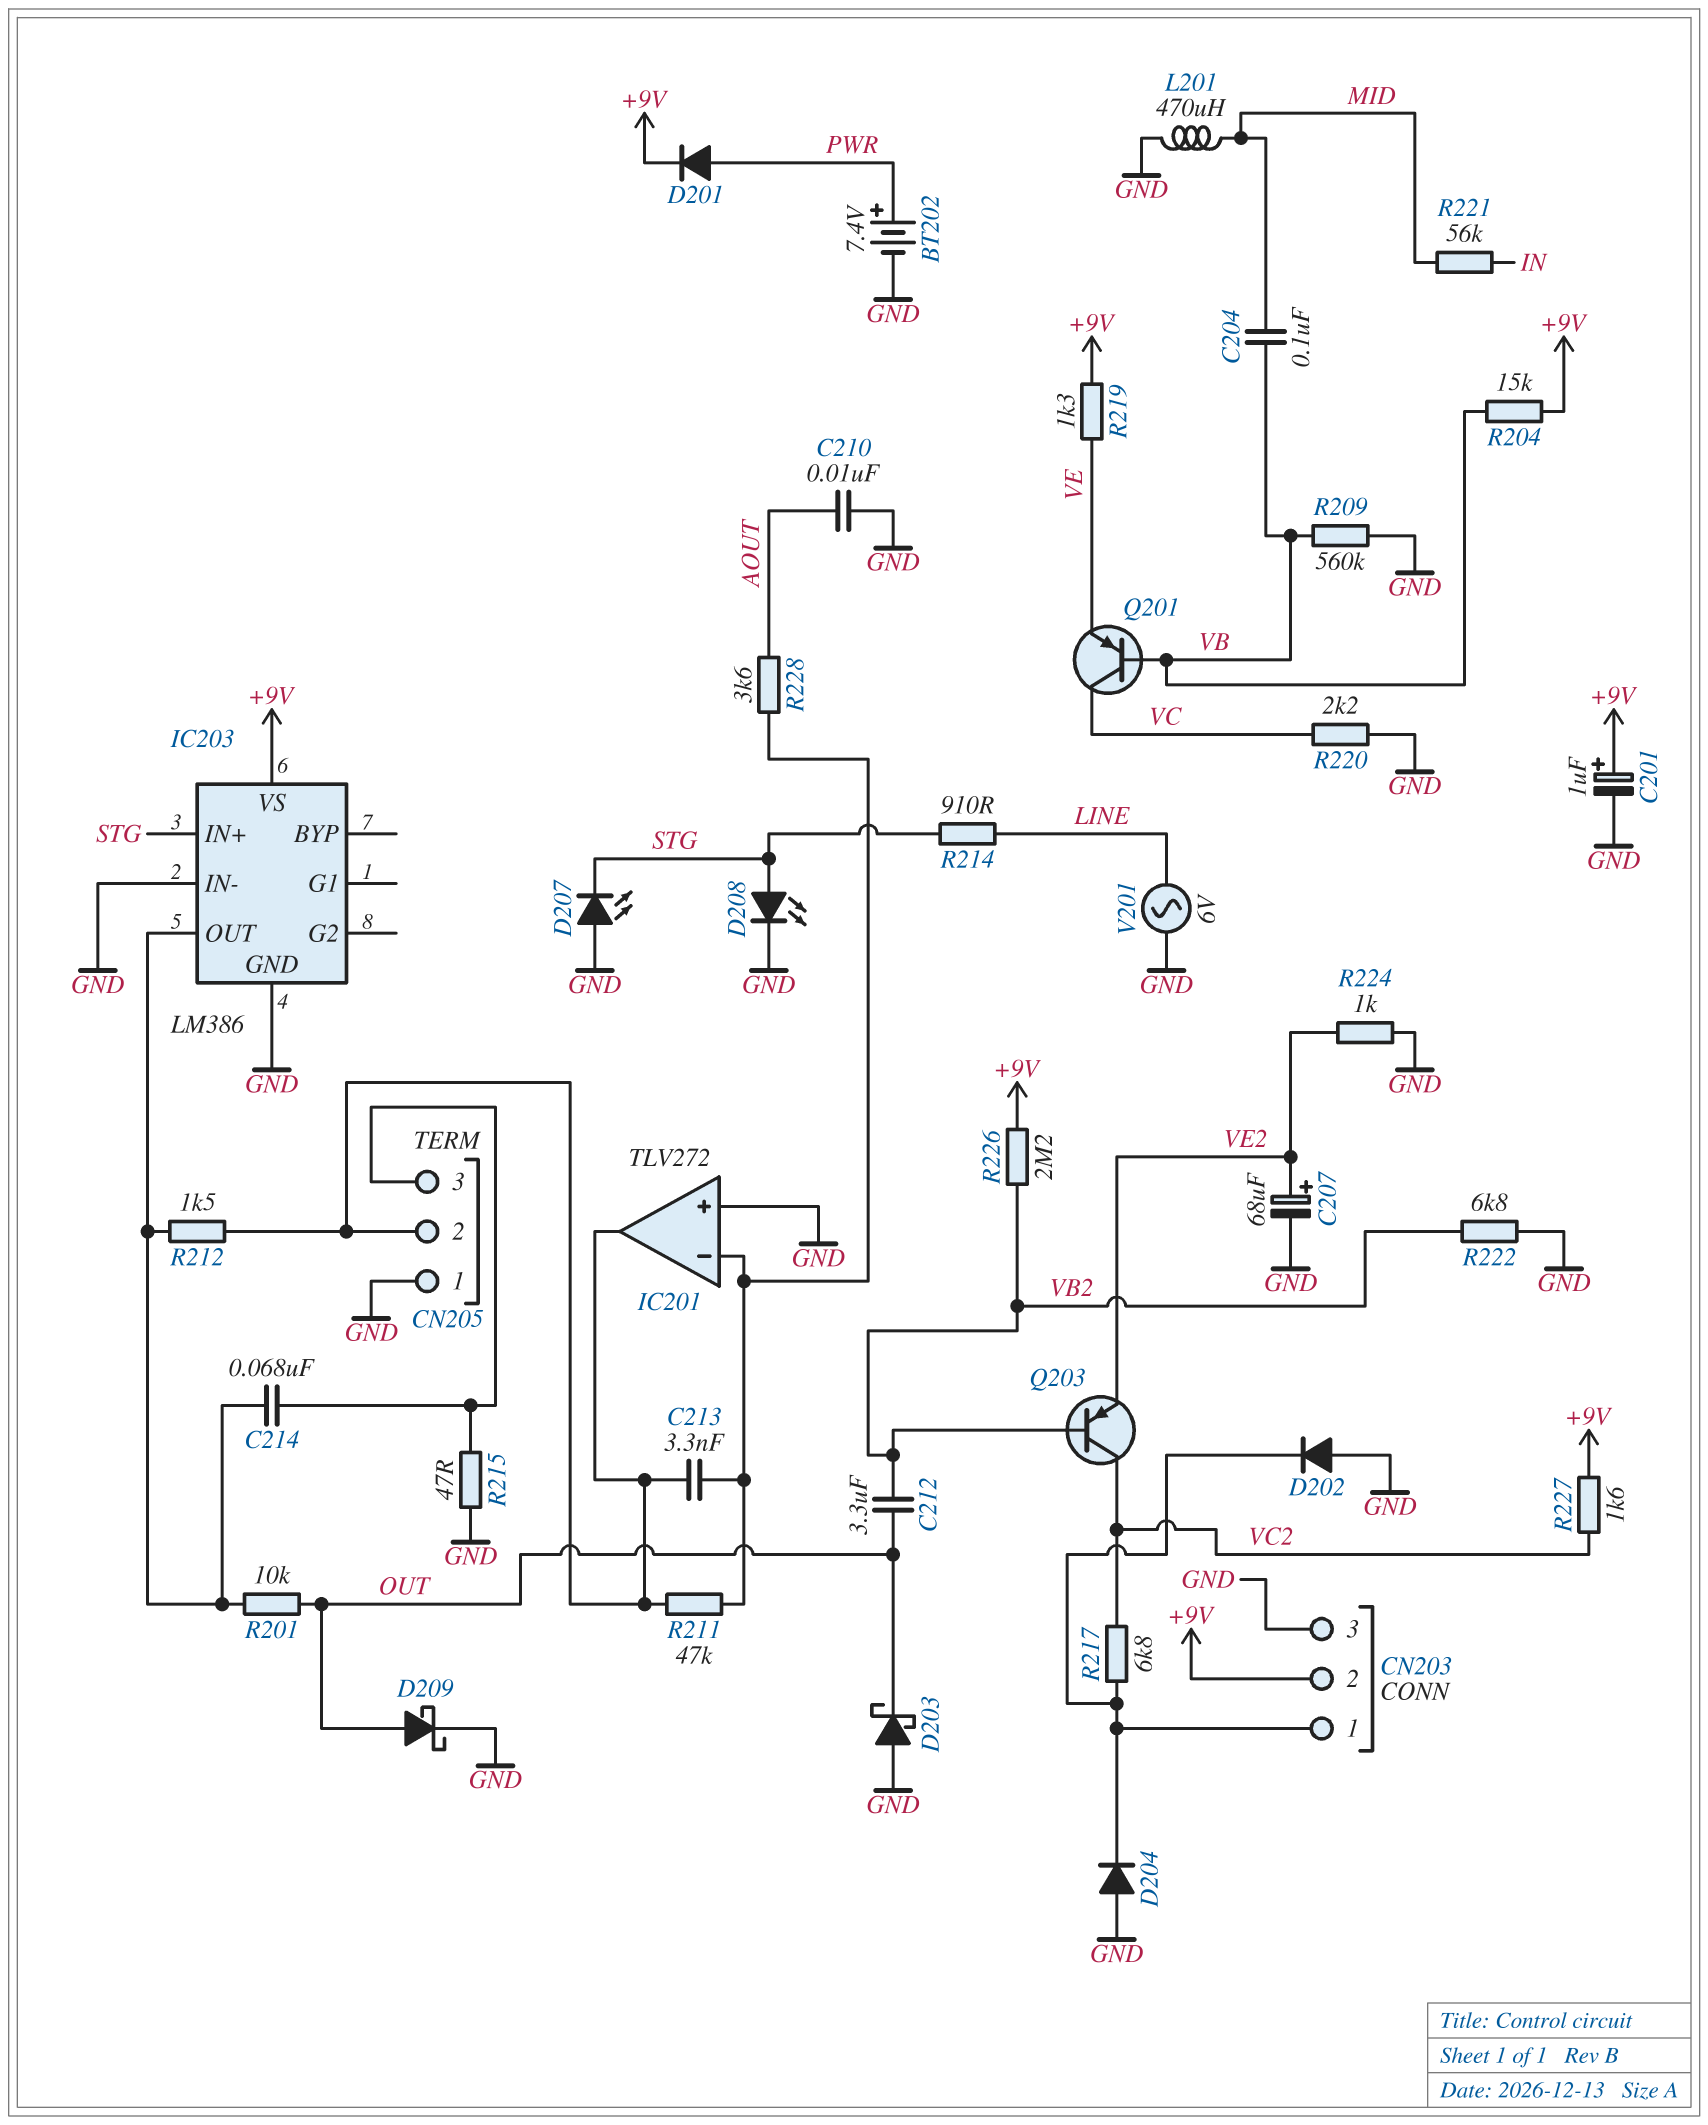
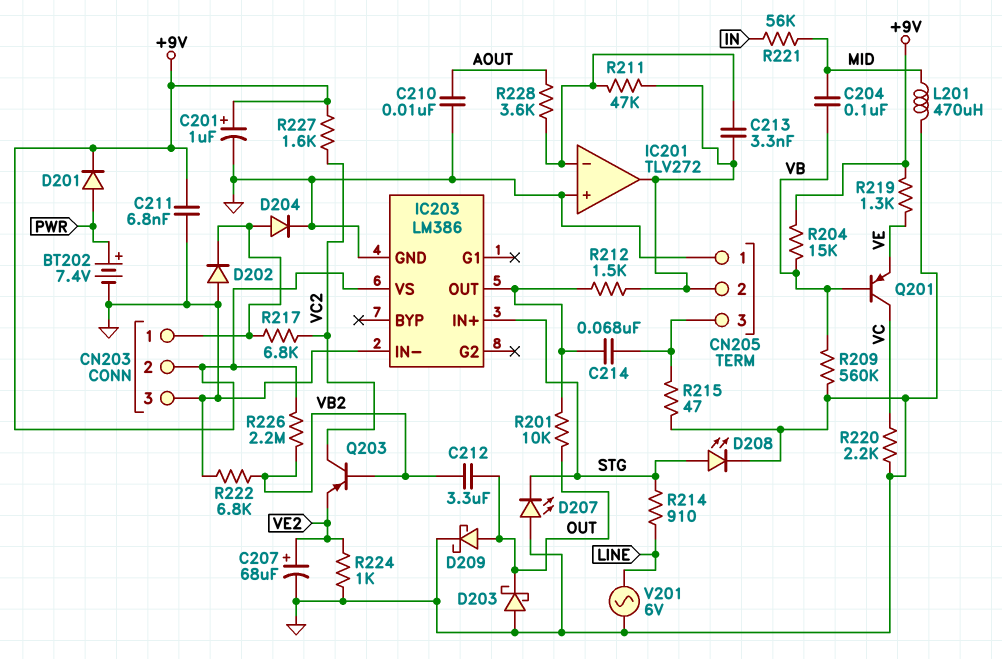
C211: none -> 6.8nF (+9V, GND)
D204: diode (A GND, K CN203/1) -> diode (A CN203/1, K GND)

